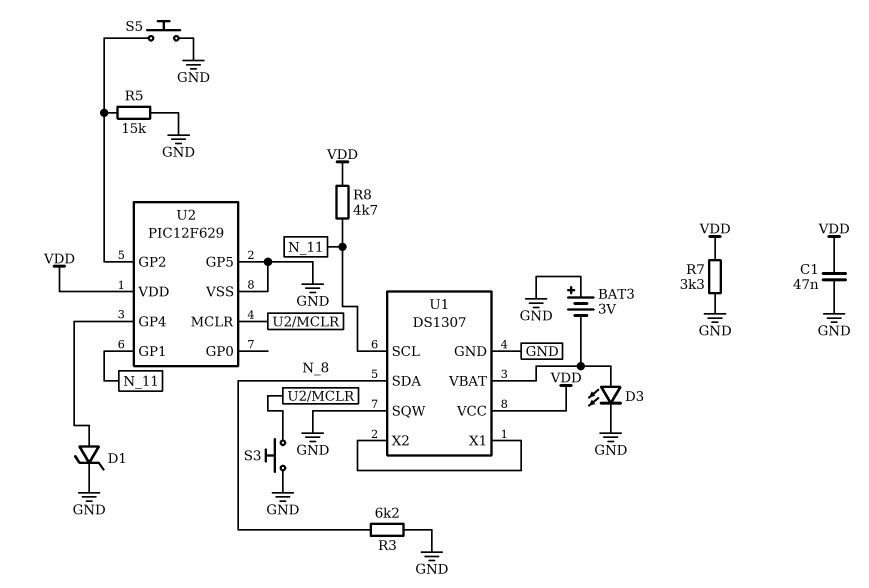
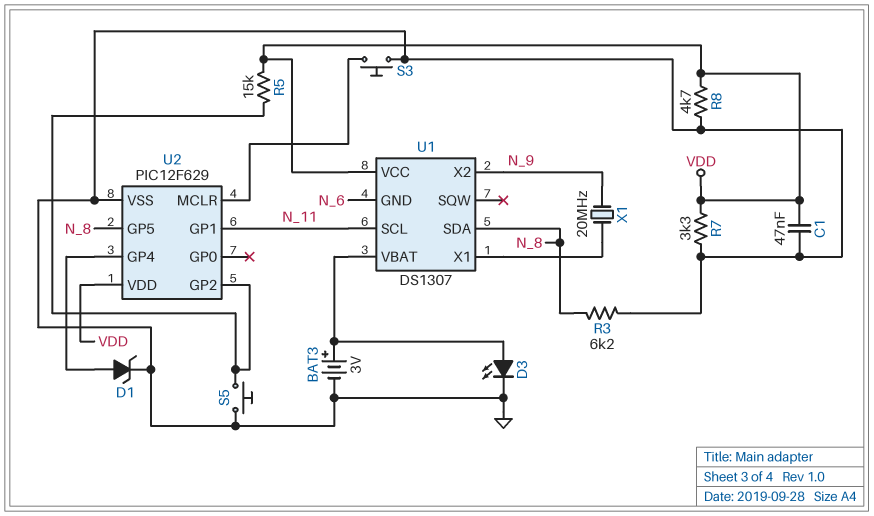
BAT3: 3V (plus GND, minus U1/VBAT) -> 3V (plus U1/VBAT, minus GND)
R5: 15k (GND, U2/GP2) -> 15k (U2/GP2, VDD)
R8: 4.7k (N_11, VDD) -> 4.7k (GND, VDD)
U1 pin GND: GND -> N_6
U1 pin SQW: GND -> none
U1 pin X2: U1/X1 -> N_9
U2 pin GP5: GND -> N_8
X1: none -> 20MHz (N_9, U1/X1)

